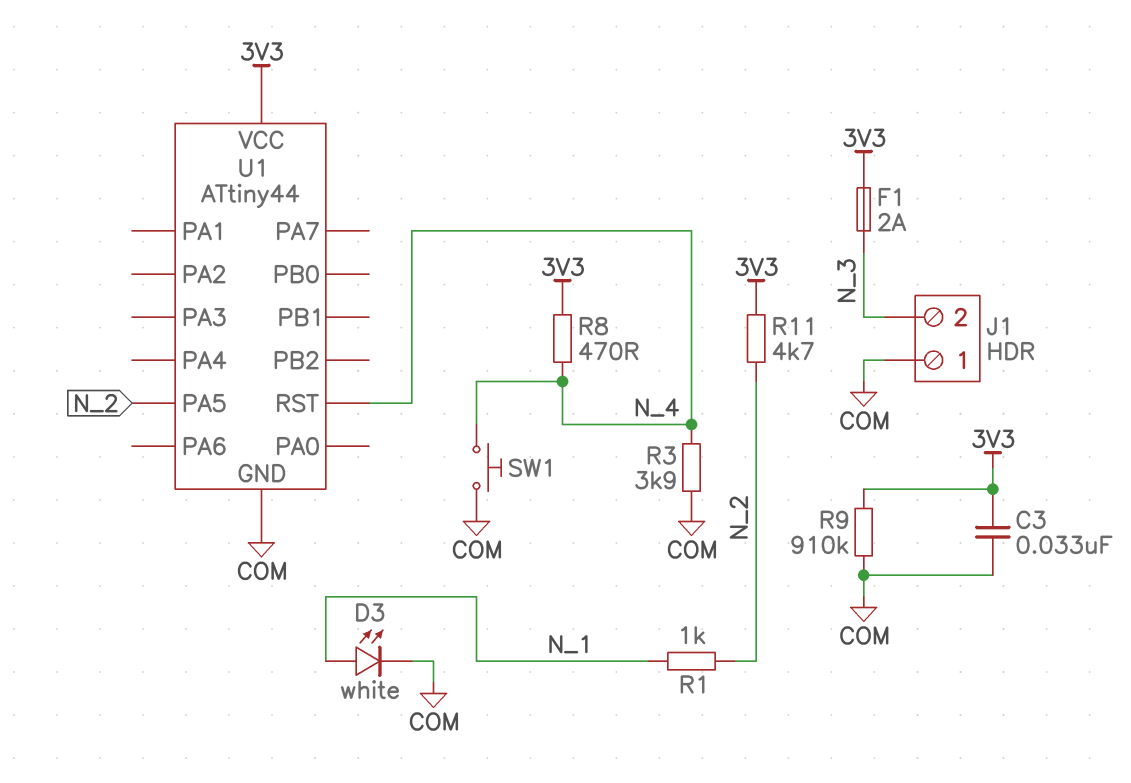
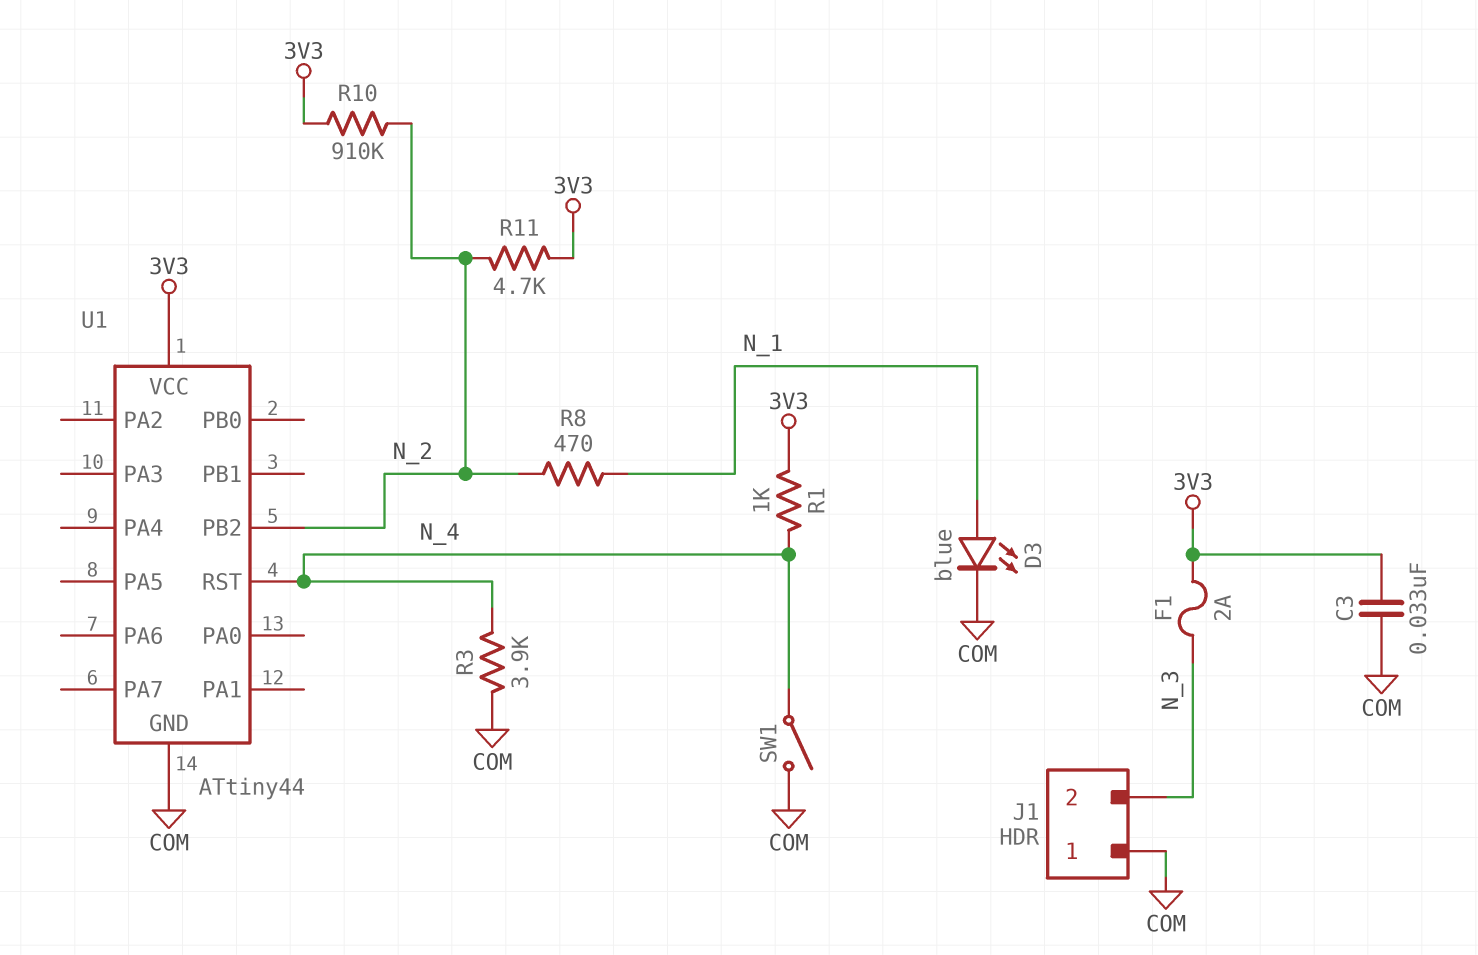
D3: LED white (A N_1, K COM) -> LED blue (A N_1, K COM)
R1: 1k (N_1, N_2) -> 1k (3V3, N_4)
R8: 470 (3V3, N_4) -> 470 (N_1, N_2)
R9: 910k (3V3, COM) -> none
R10: none -> 910k (3V3, N_2)
SW1: button (COM, N_4) -> switch (COM, N_4)
U1 pin PA5: N_2 -> none
U1 pin PB2: none -> N_2

